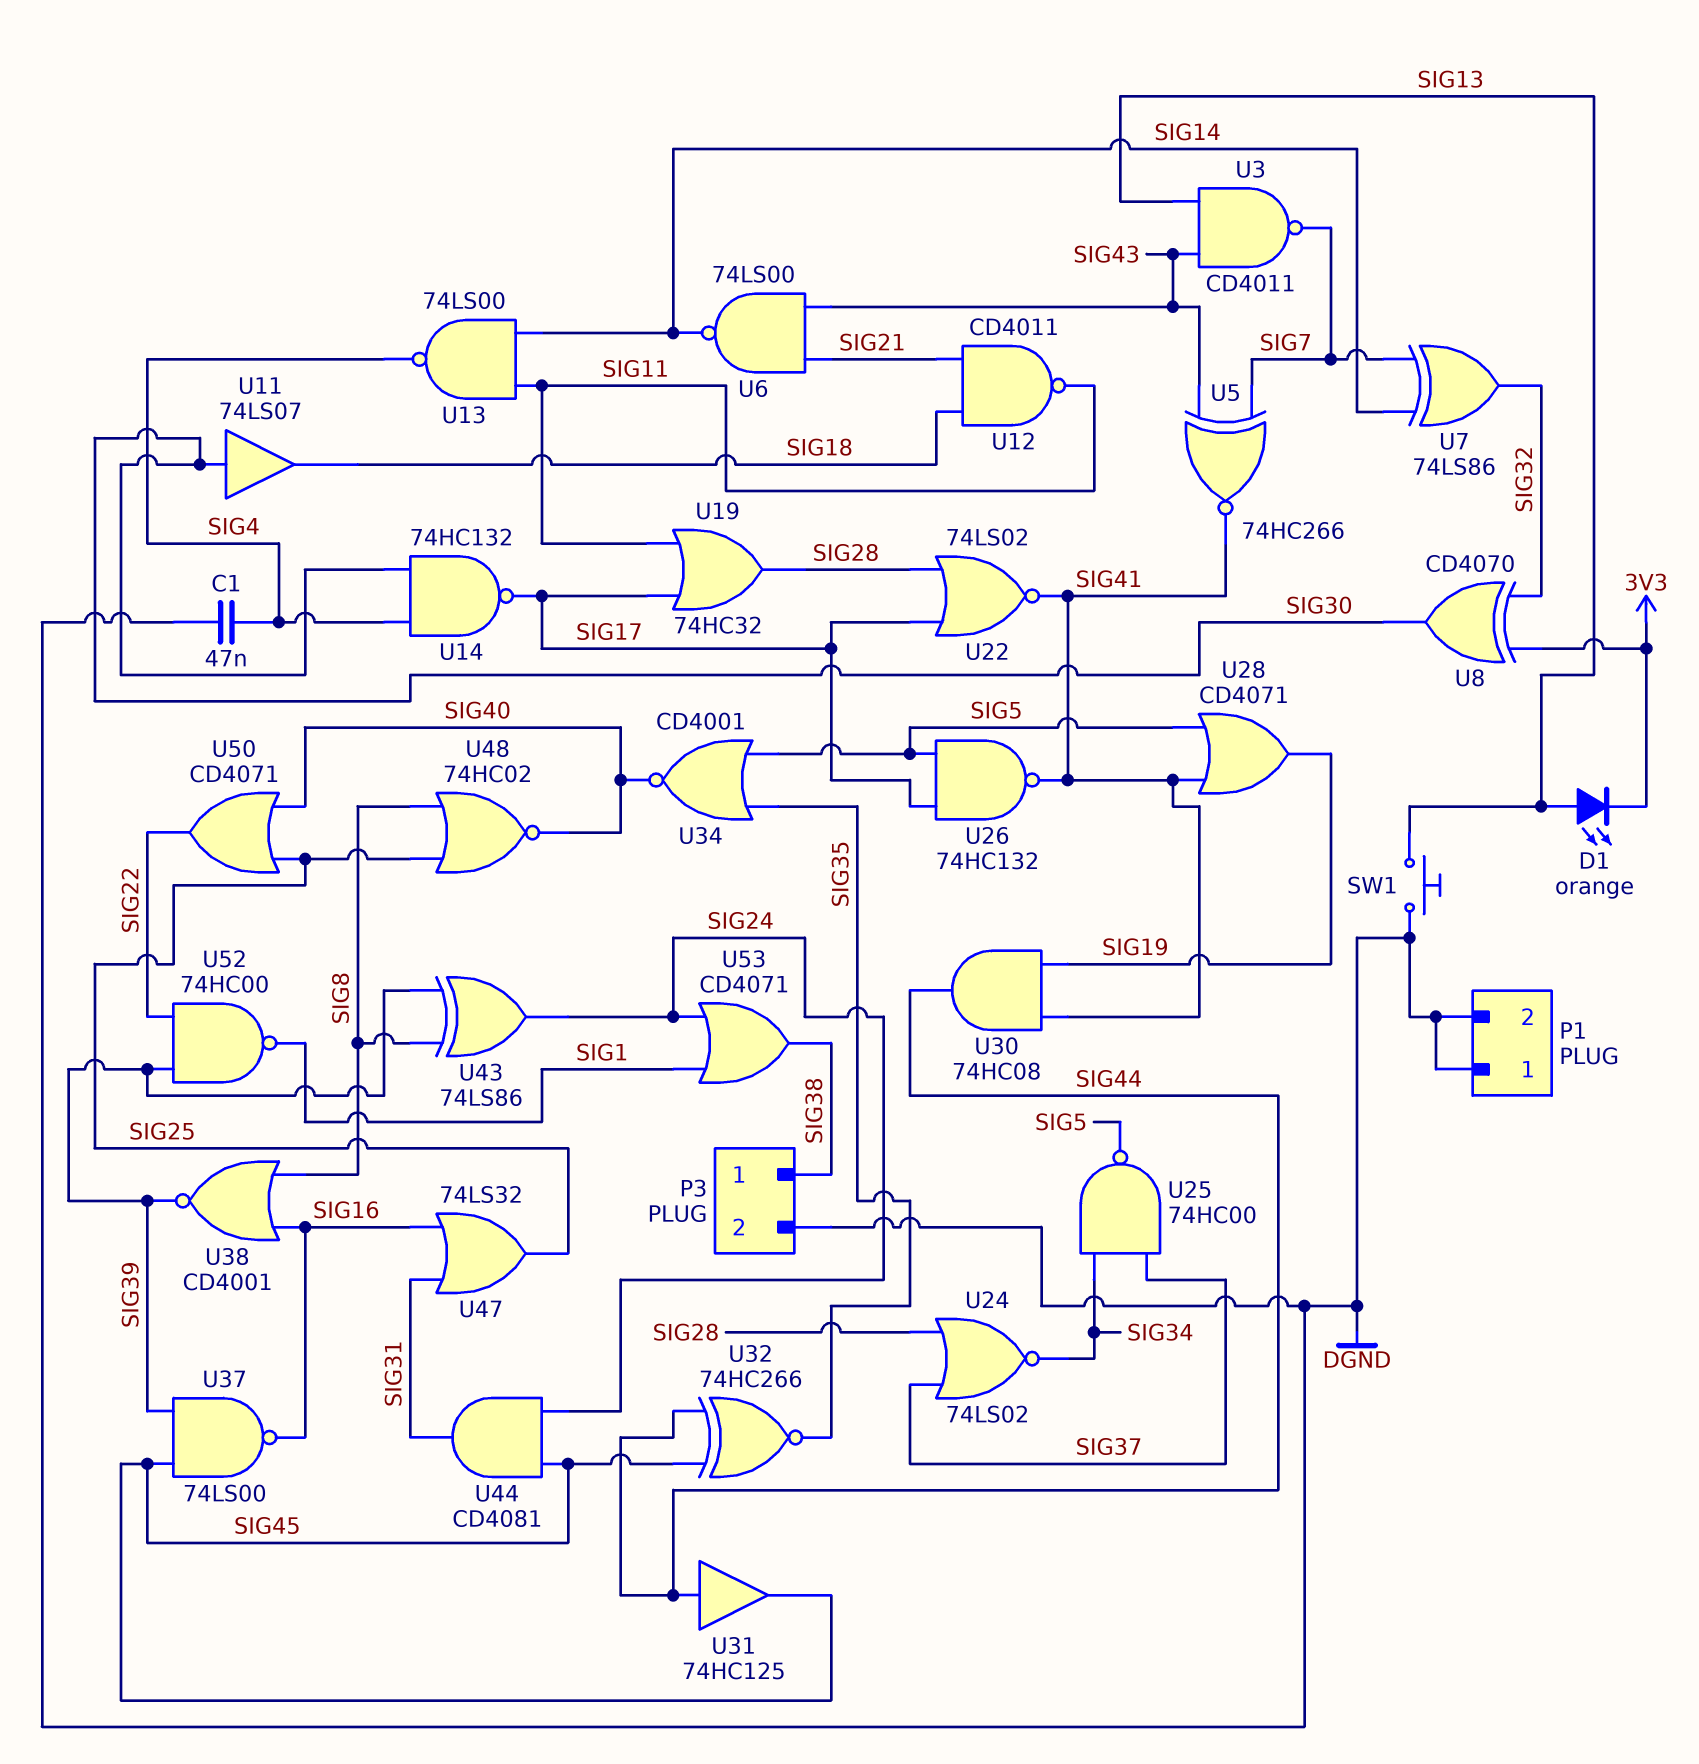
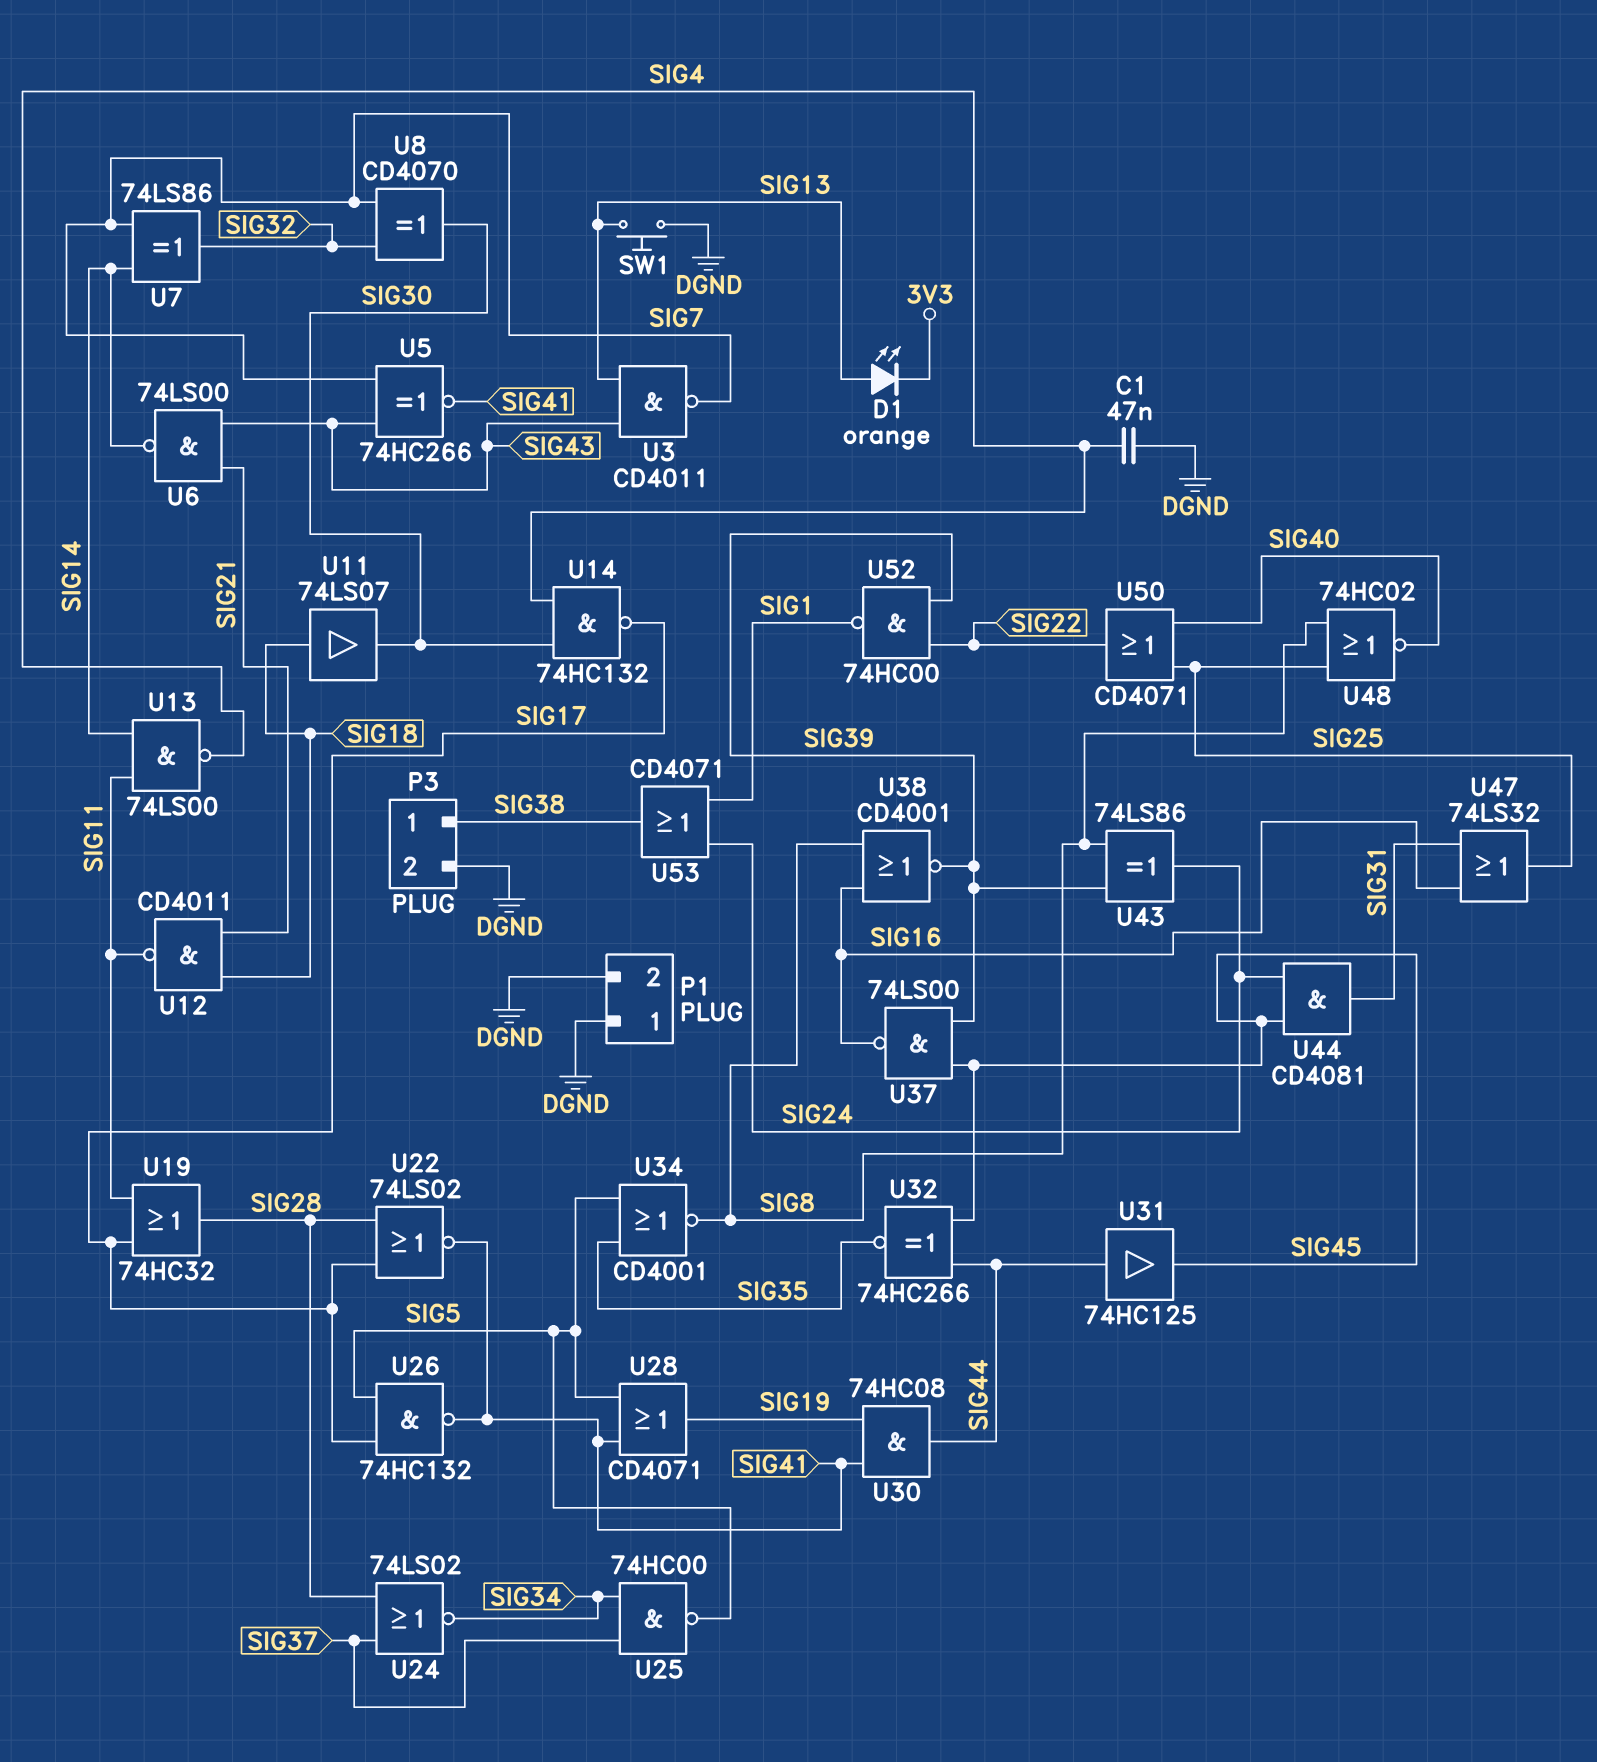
U8: XOR CD4070 (in 3V3, in SIG32, out SIG30) -> XOR CD4070 (in SIG7, in SIG32, out SIG30)
U11: buffer 74LS07 (in SIG30, out SIG18) -> buffer 74LS07 (in SIG18, out SIG30)
U34: NOR CD4001 (in SIG5, in SIG35, out SIG40) -> NOR CD4001 (in SIG5, in SIG35, out SIG8)

